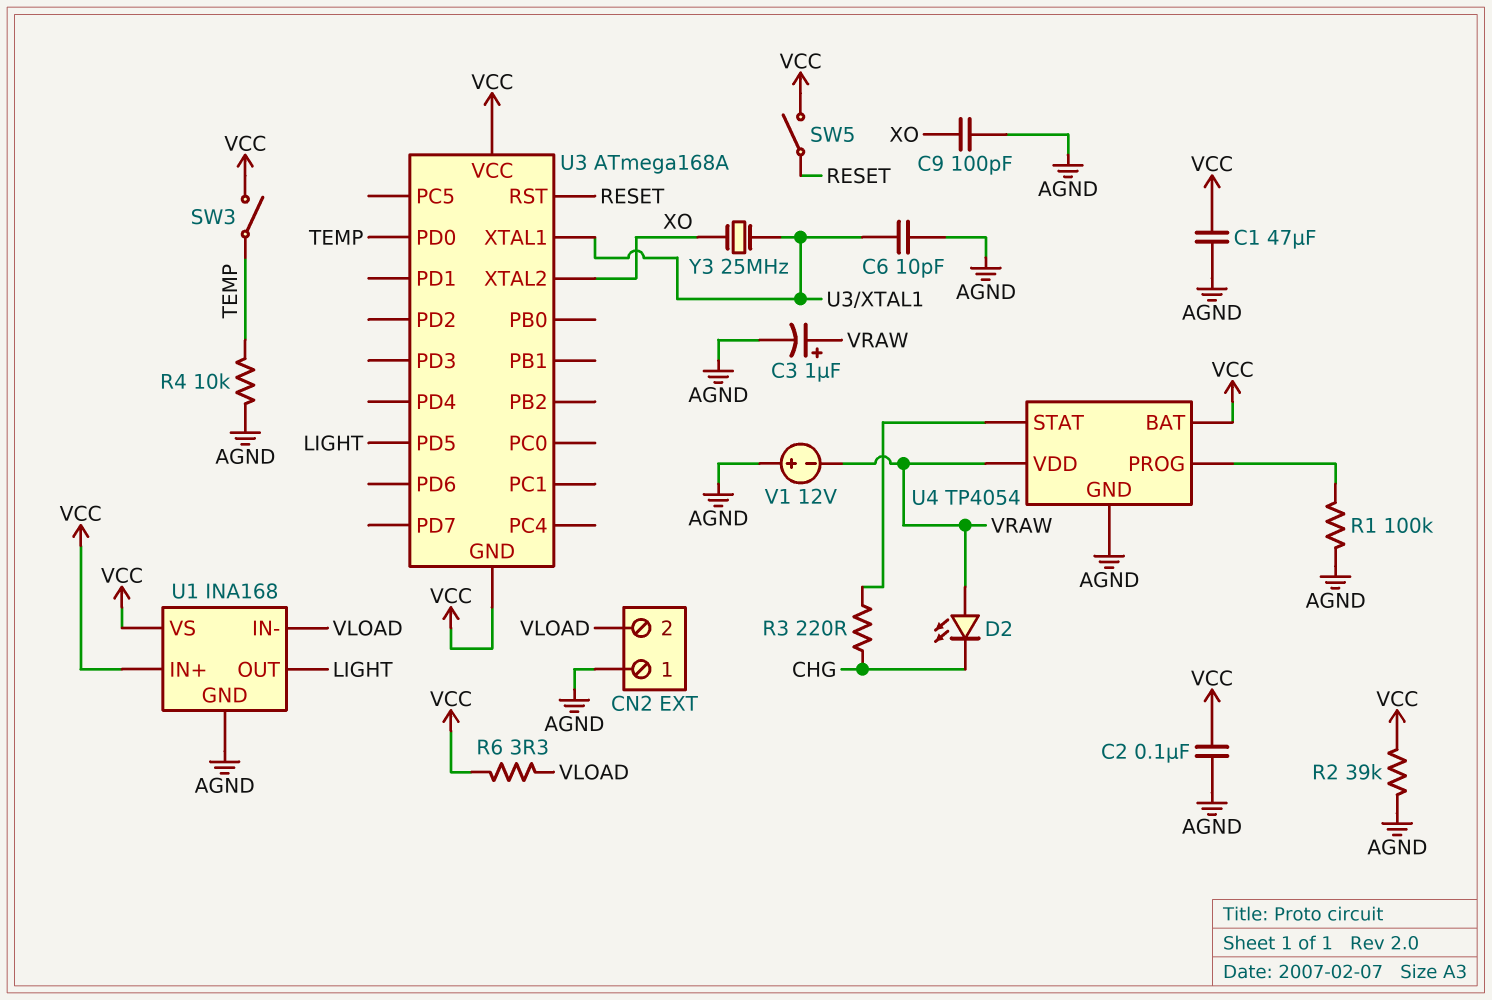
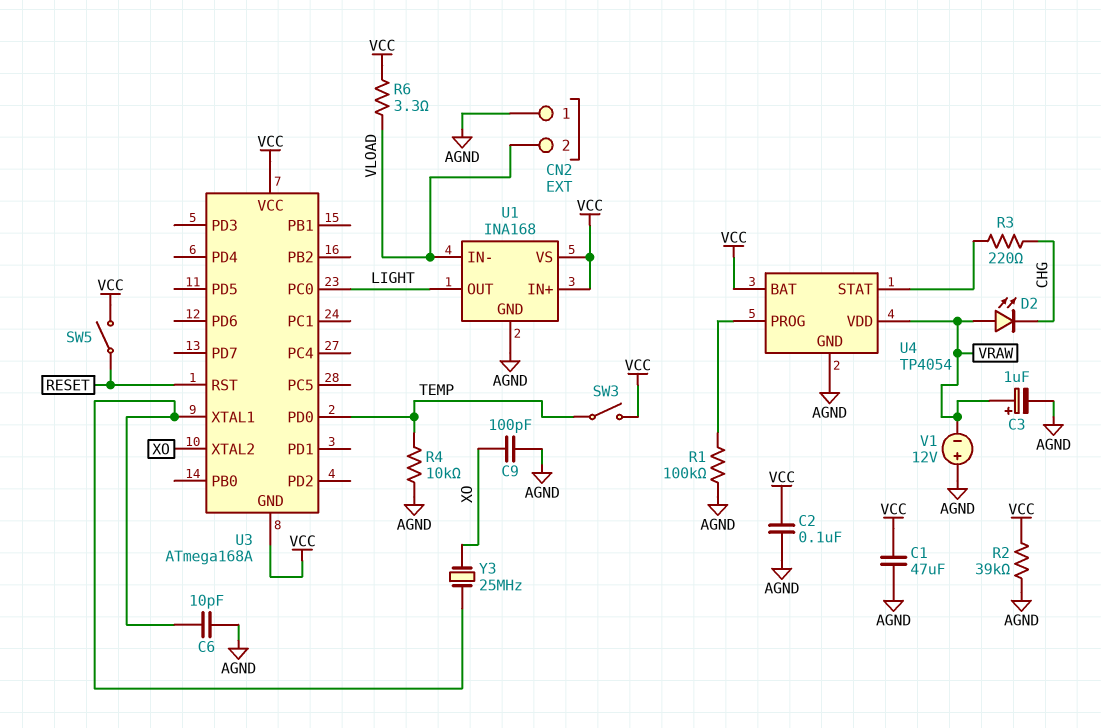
U3 pin PC0: none -> LIGHT
U3 pin PD5: LIGHT -> none

